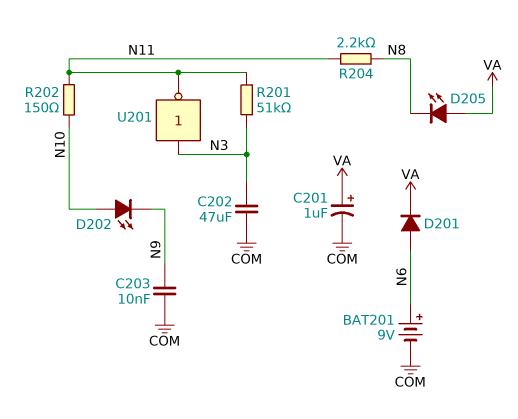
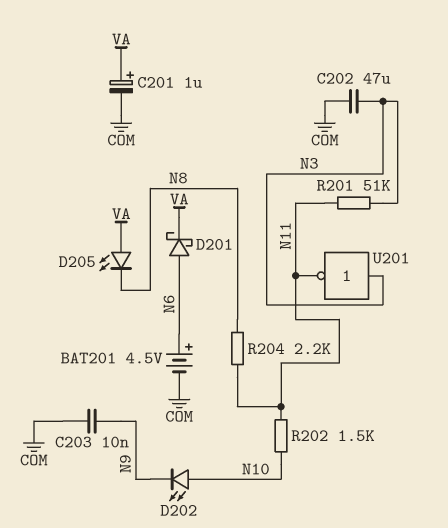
BAT201: 9V (plus N6, minus COM) -> 4.5V (plus N6, minus COM)
D201: diode (A N6, K VA) -> schottky (A N6, K VA)
R202: 150 (N10, N11) -> 1.5k (N10, N11)

